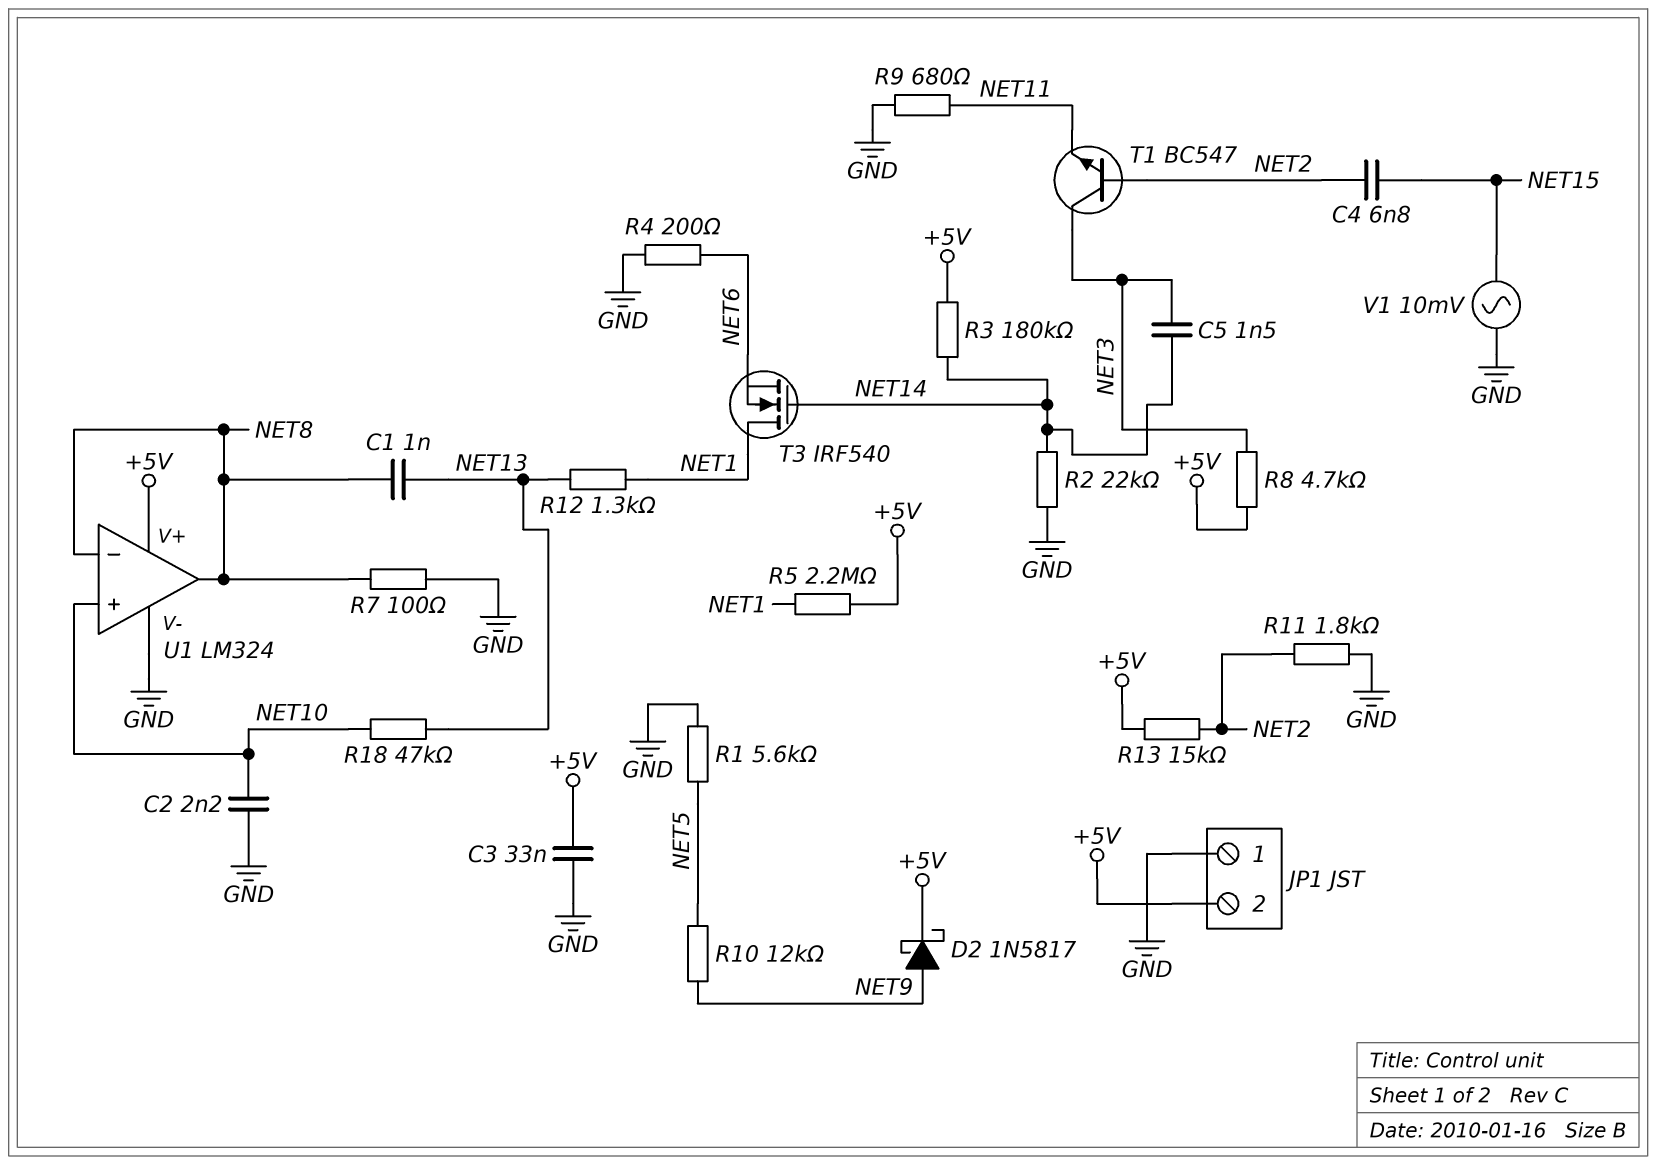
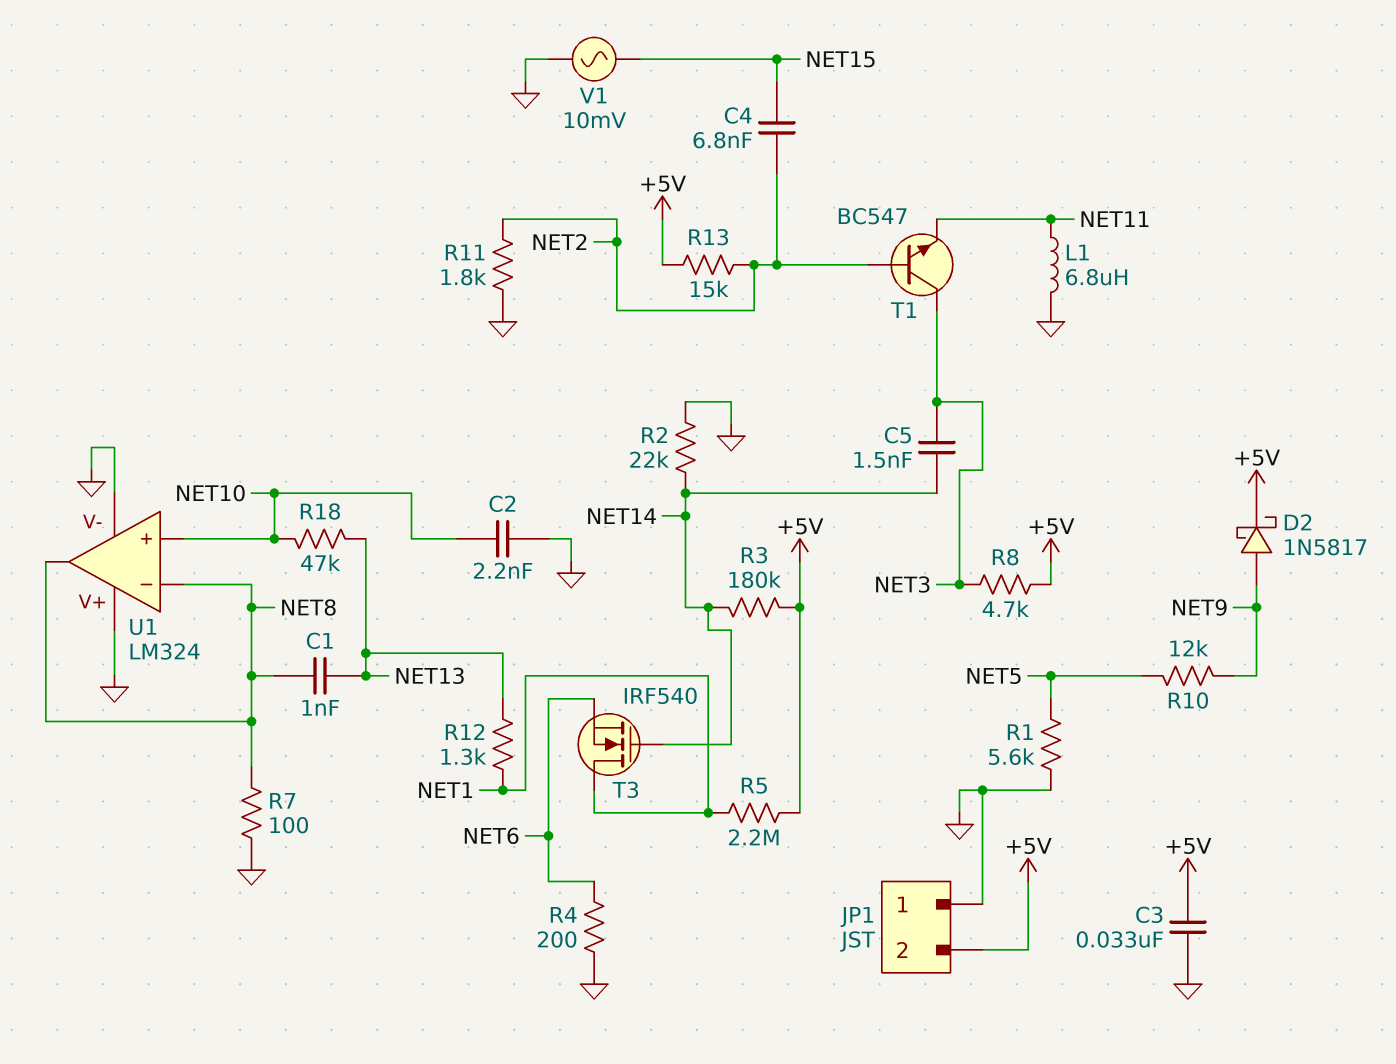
L1: none -> 6.8uH (GND, NET11)
R9: 680 (GND, NET11) -> none
U1 pin V+: +5V -> GND

